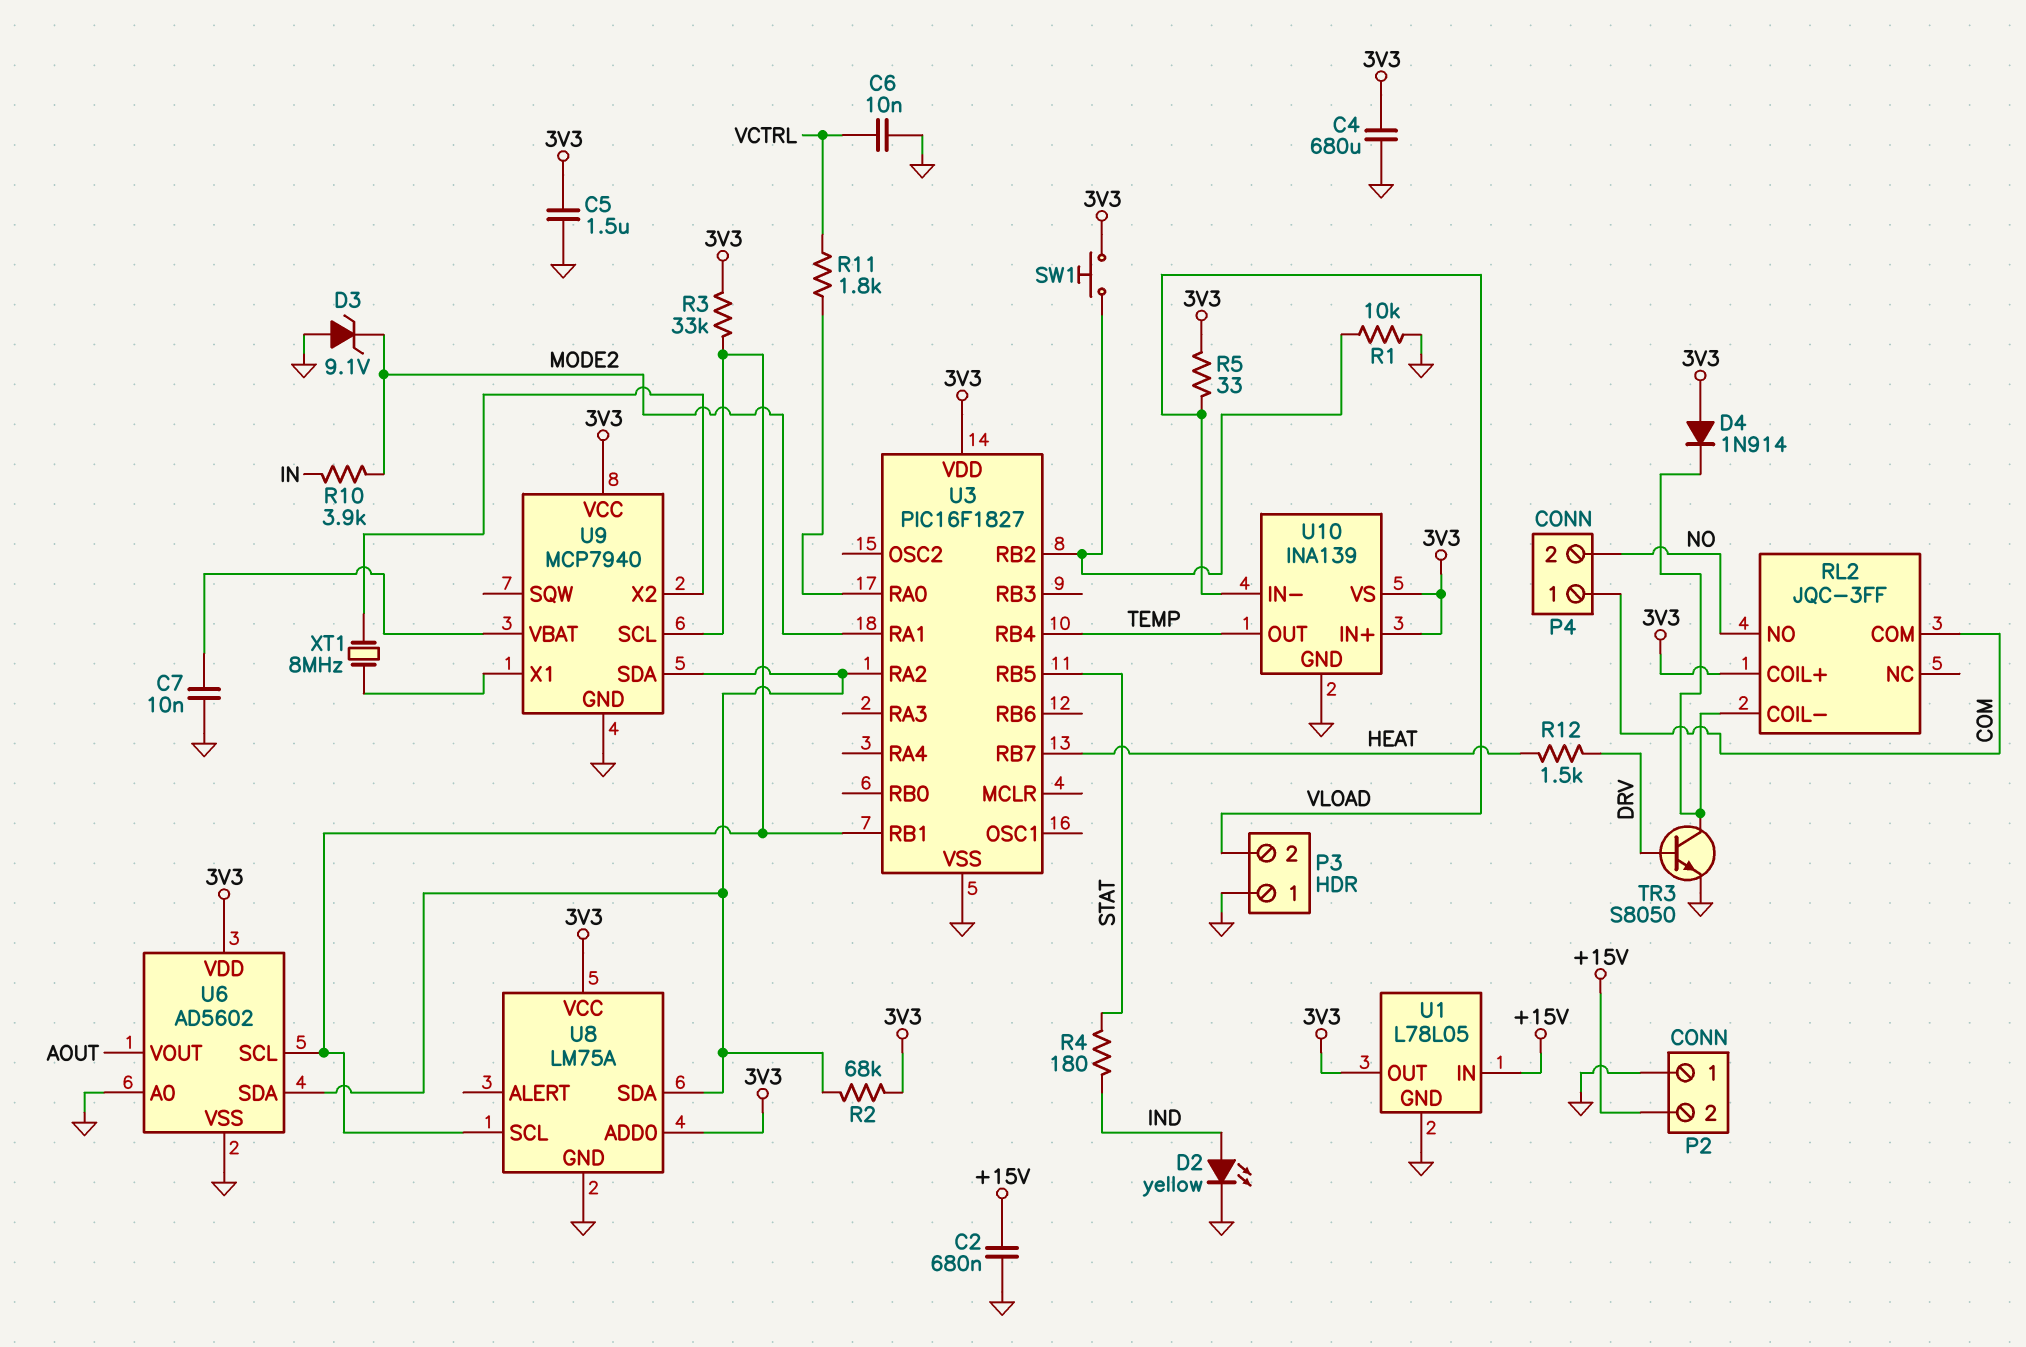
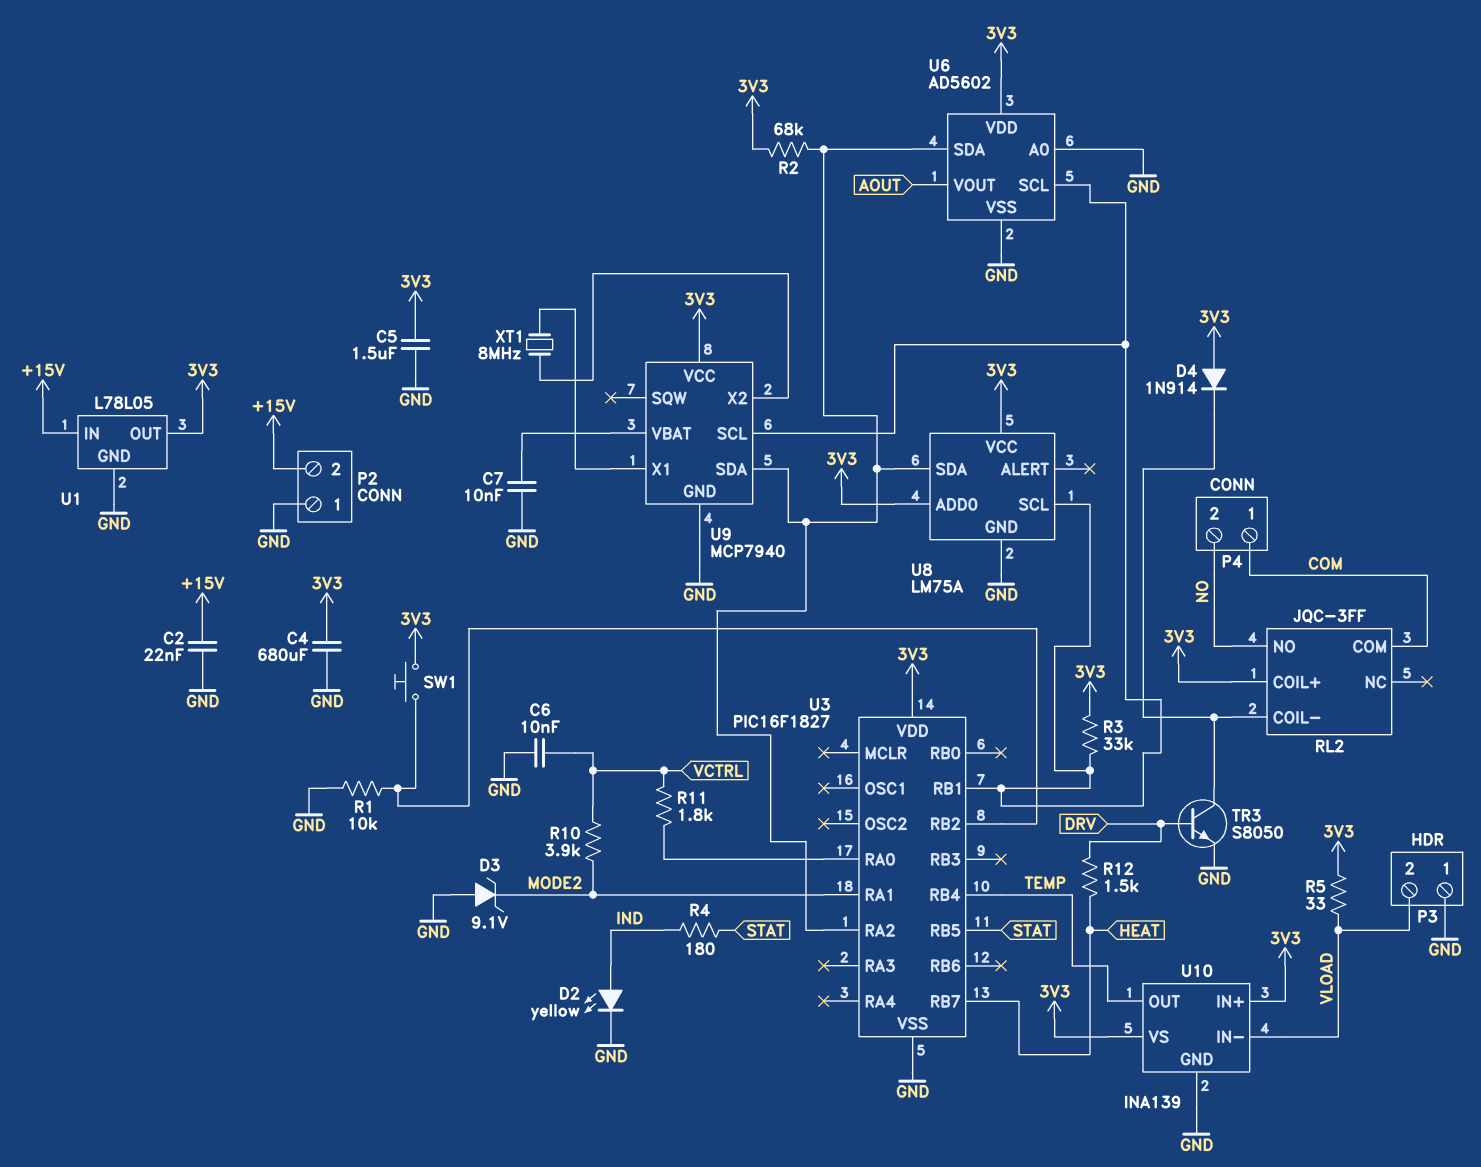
C2: 680nF (+15V, GND) -> 22nF (+15V, GND)
R10: 3.9k (IN, MODE2) -> 3.9k (MODE2, VCTRL)

